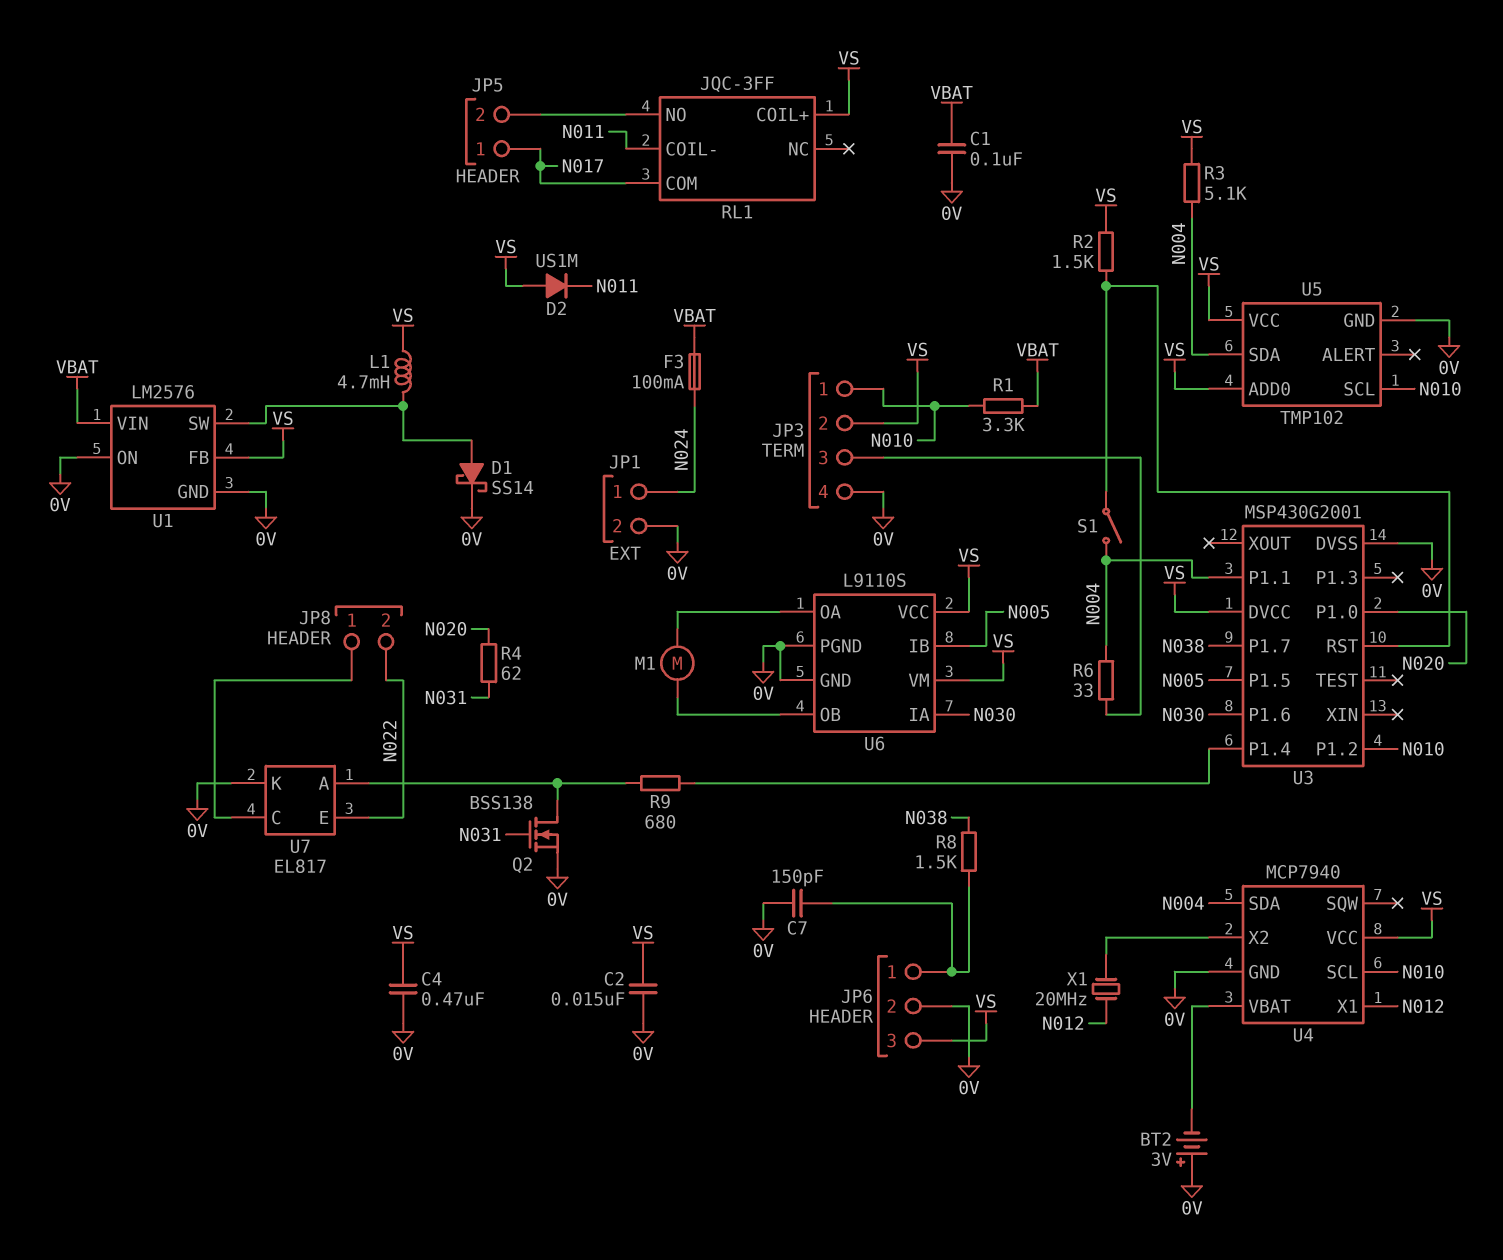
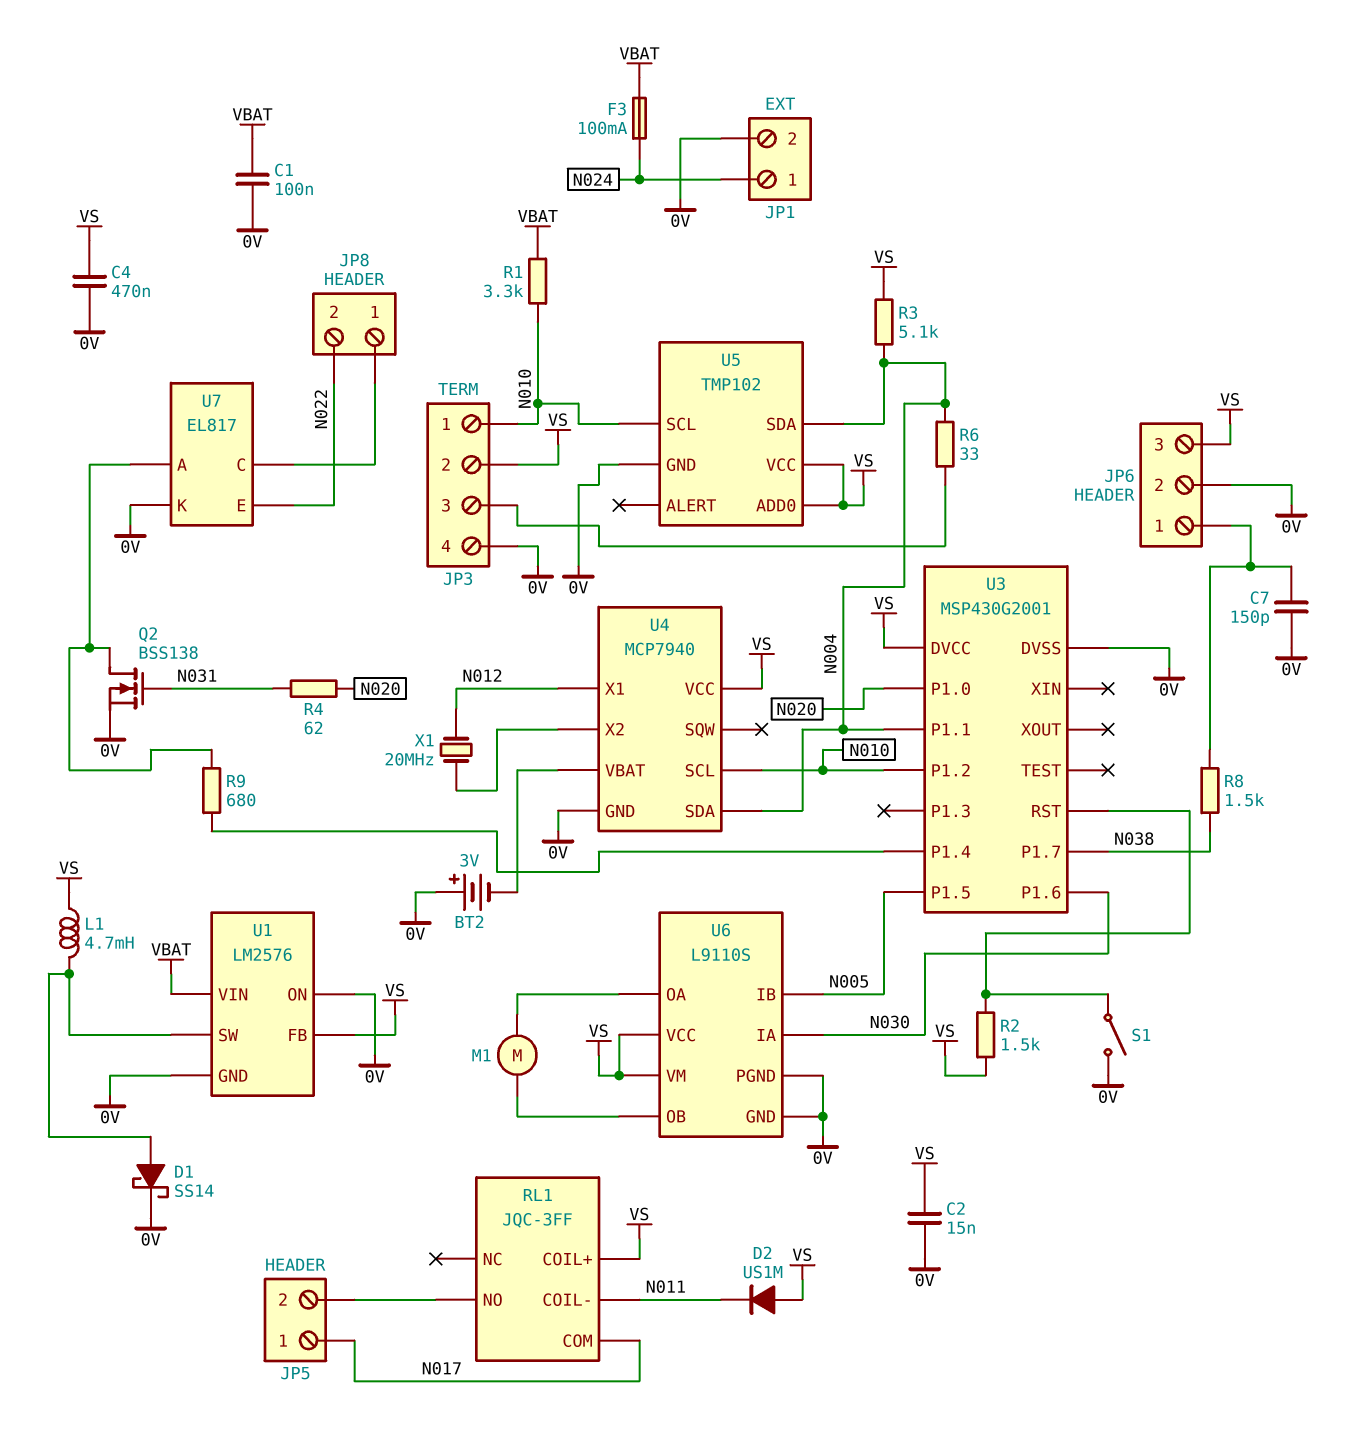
S1: switch (N004, U3/RST) -> switch (0V, U3/RST)

